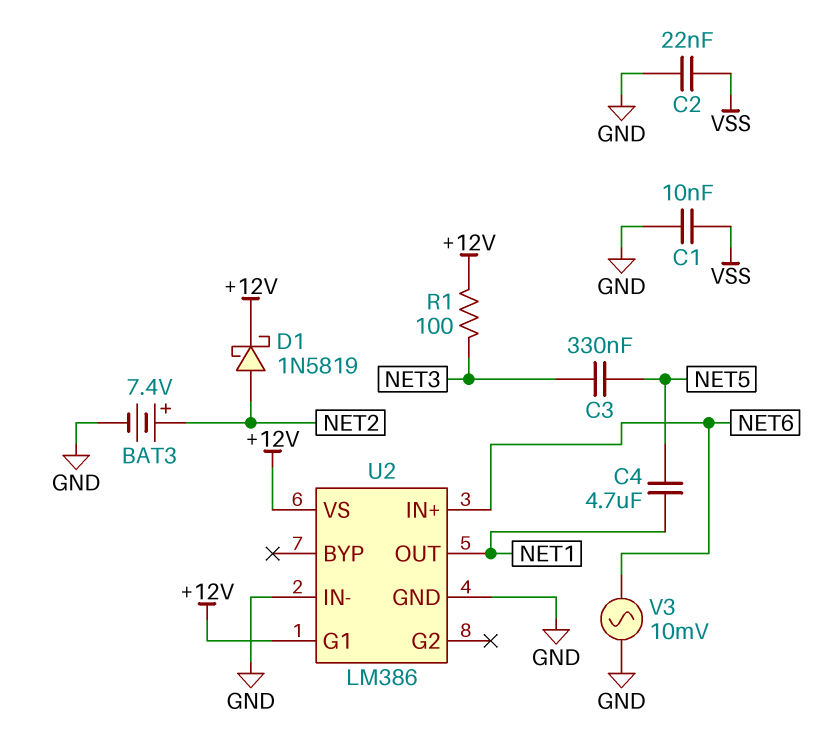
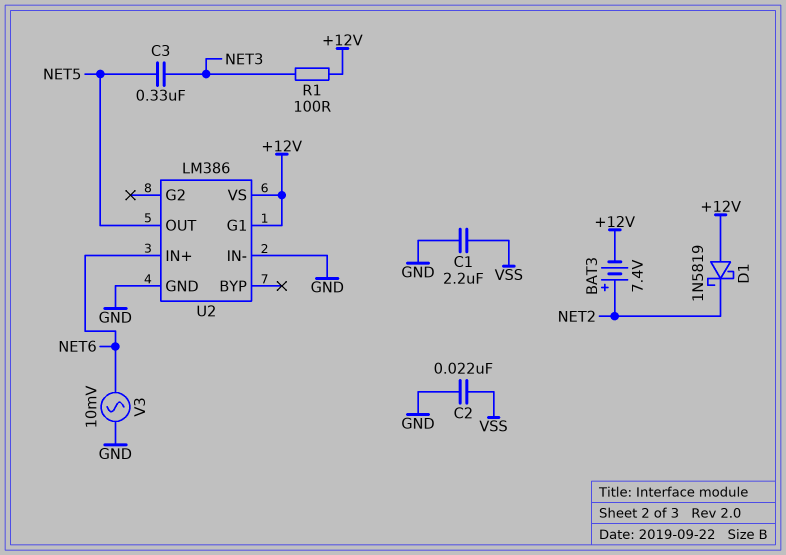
BAT3: 7.4V (plus NET2, minus GND) -> 7.4V (plus NET2, minus +12V)
C1: 10nF (GND, VSS) -> 2.2uF (GND, VSS)
C4: 4.7uF (NET1, NET5) -> none
D1: schottky 1N5819 (A NET2, K +12V) -> schottky 1N5819 (A +12V, K NET2)
U2 pin OUT: NET1 -> NET5

